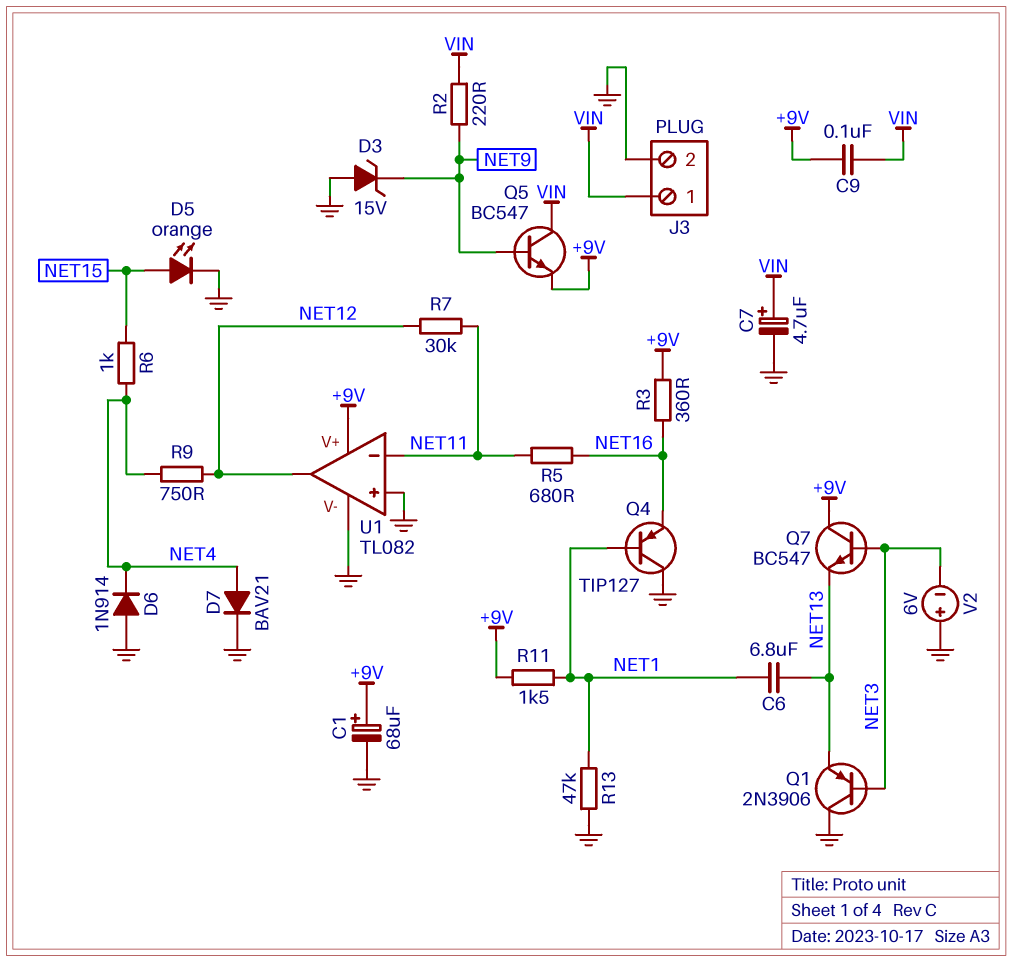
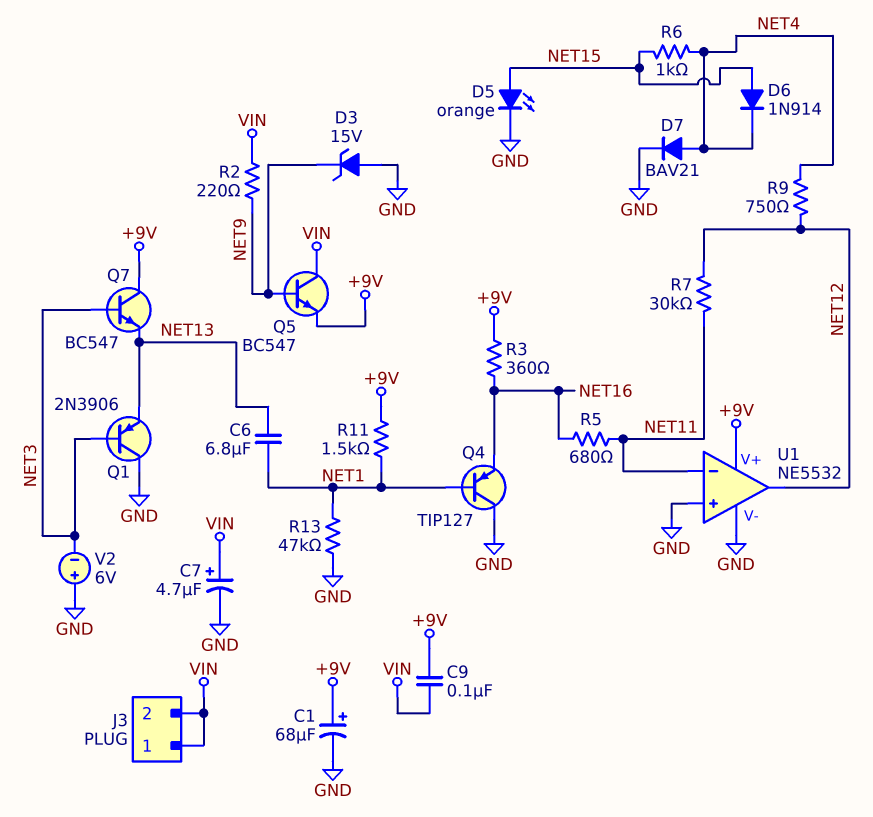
D6: diode 1N914 (A GND, K NET4) -> diode 1N914 (A NET15, K NET4)
J3 pin 2: GND -> VIN
U1: TL082 -> NE5532

